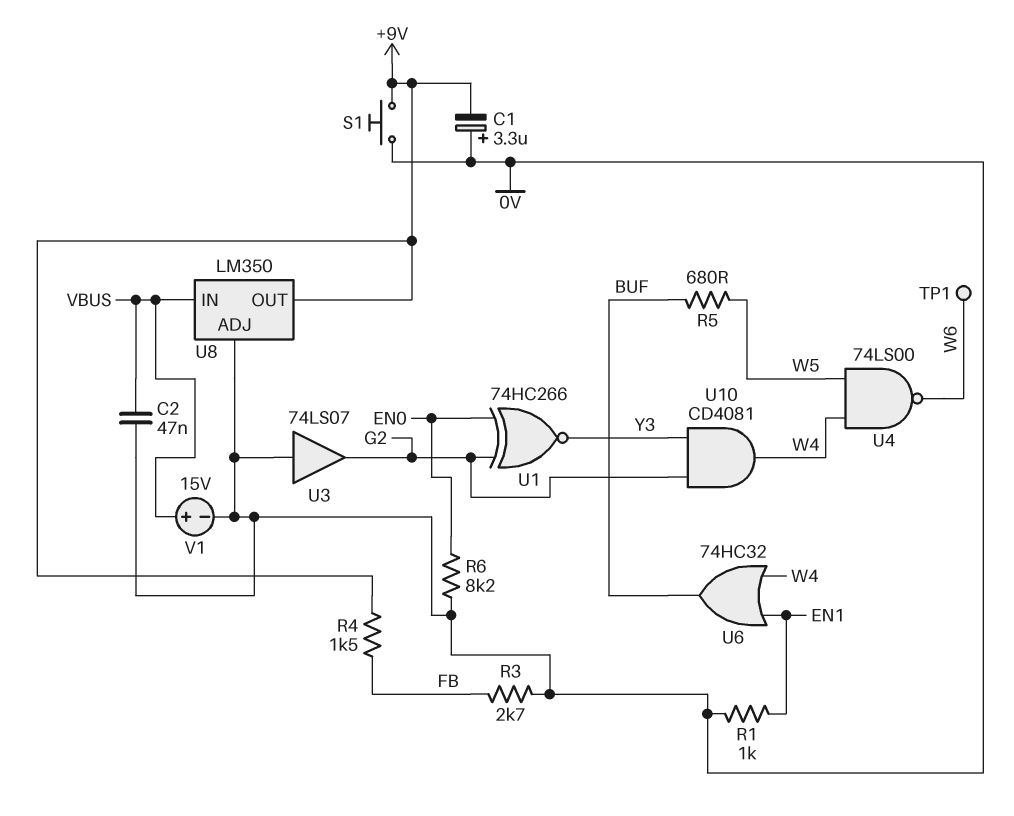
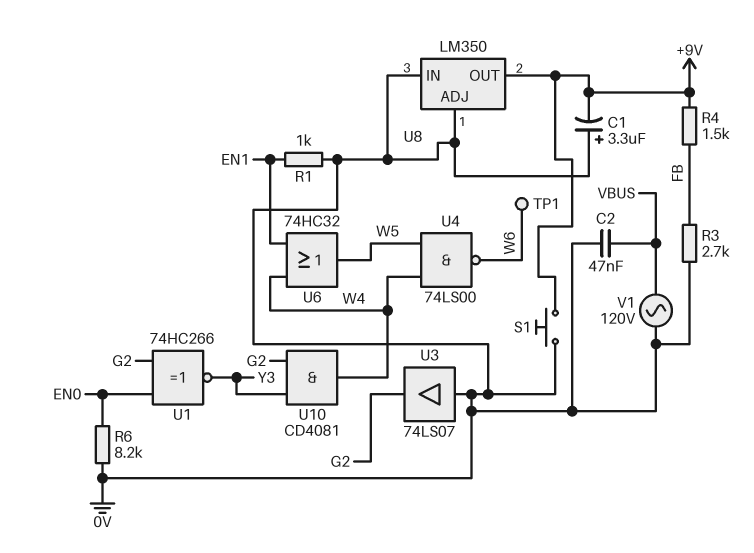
R5: 680 (BUF, W5) -> none
U6: OR 74HC32 (in EN1, in W4, out BUF) -> OR 74HC32 (in EN1, in W4, out W5)
U8 pin IN: VBUS -> 0V
V1: 15V (plus VBUS, minus 0V) -> AC 120V (0V, VBUS)

